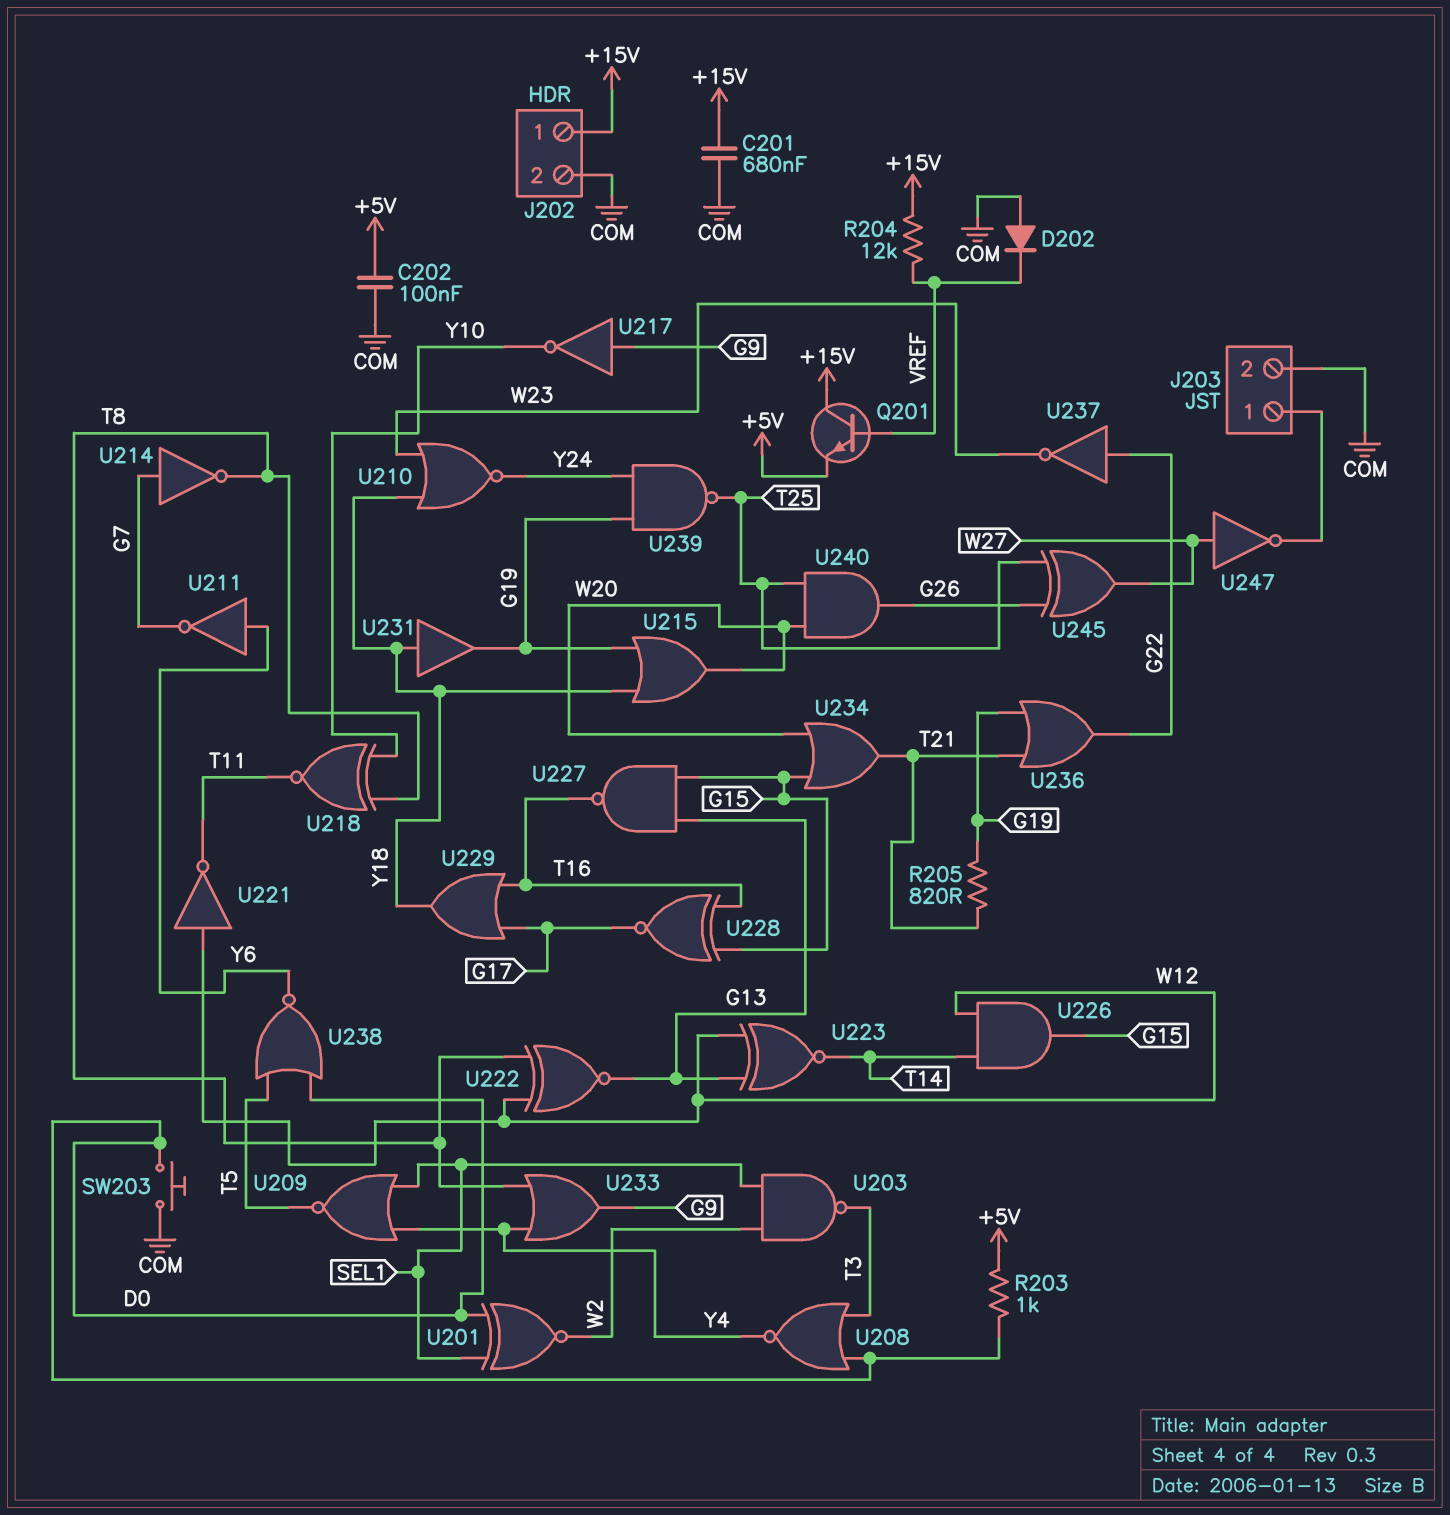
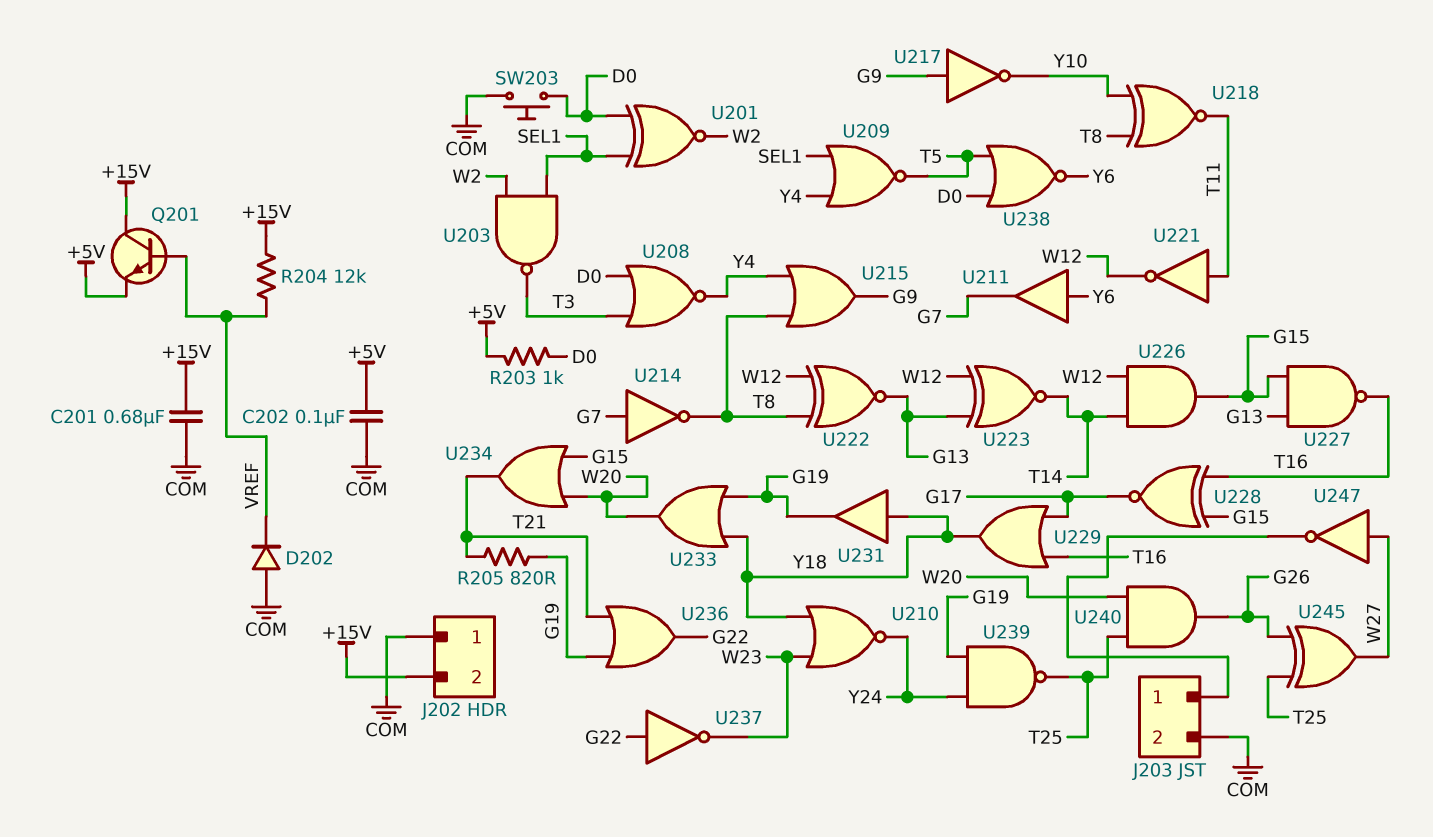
J202 pin 1: +15V -> COM
J202 pin 2: COM -> +15V
U211: NOT (in Y6, out G7) -> buffer (in Y6, out G7)
U215: OR (in G19, in Y18, out W20) -> OR (in T8, in Y4, out G9)
U221: NOT (in W12, out T11) -> NOT (in T11, out W12)
U233: OR (in T8, in Y4, out G9) -> OR (in G19, in Y18, out W20)

